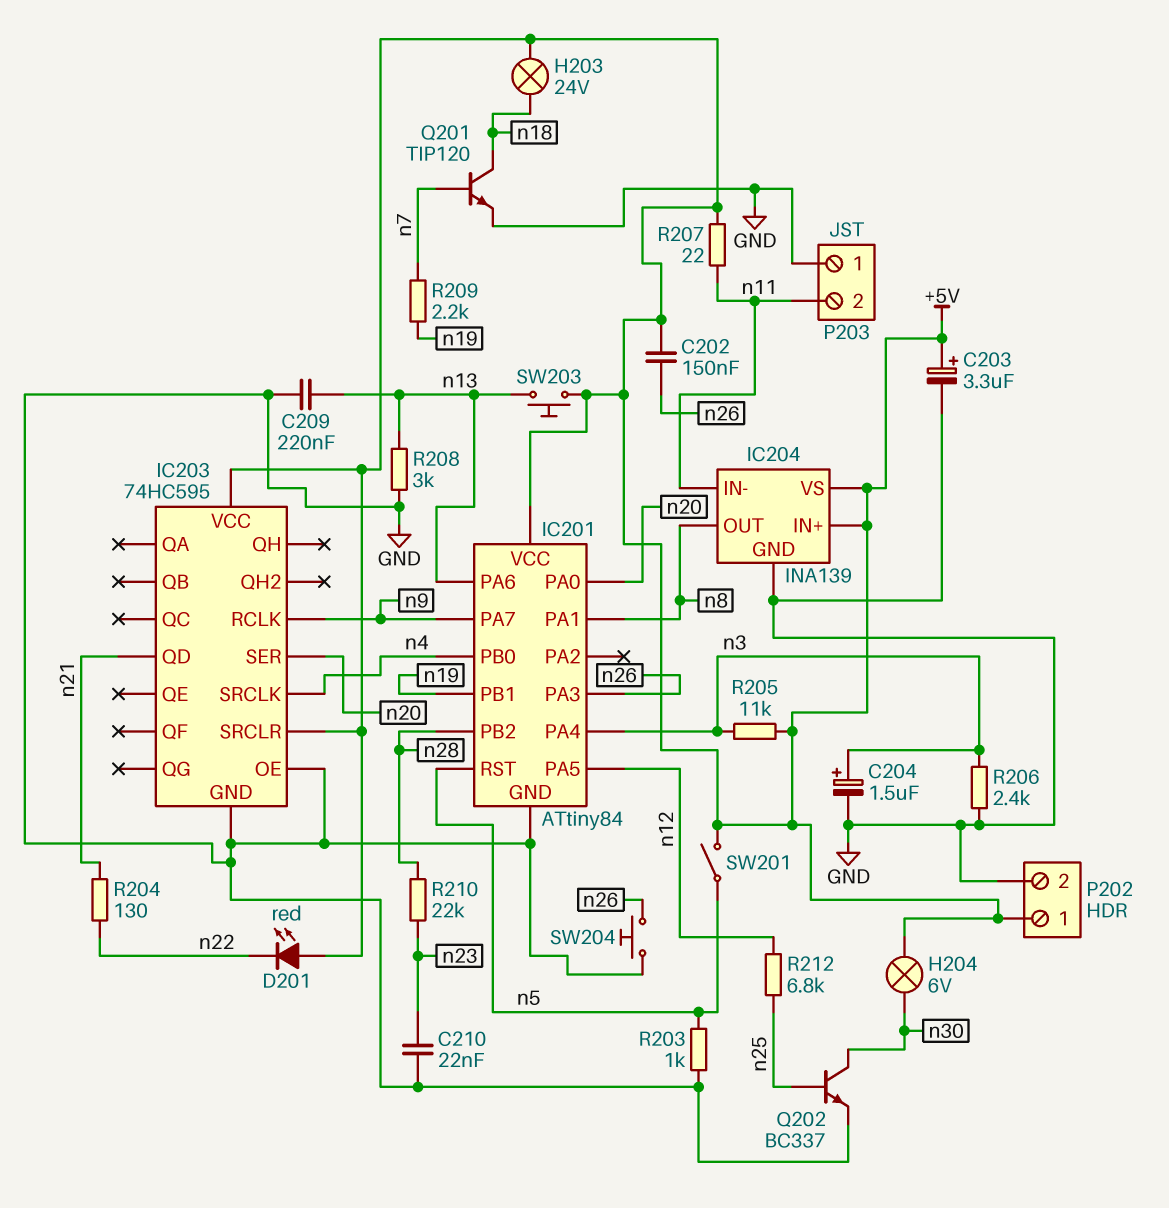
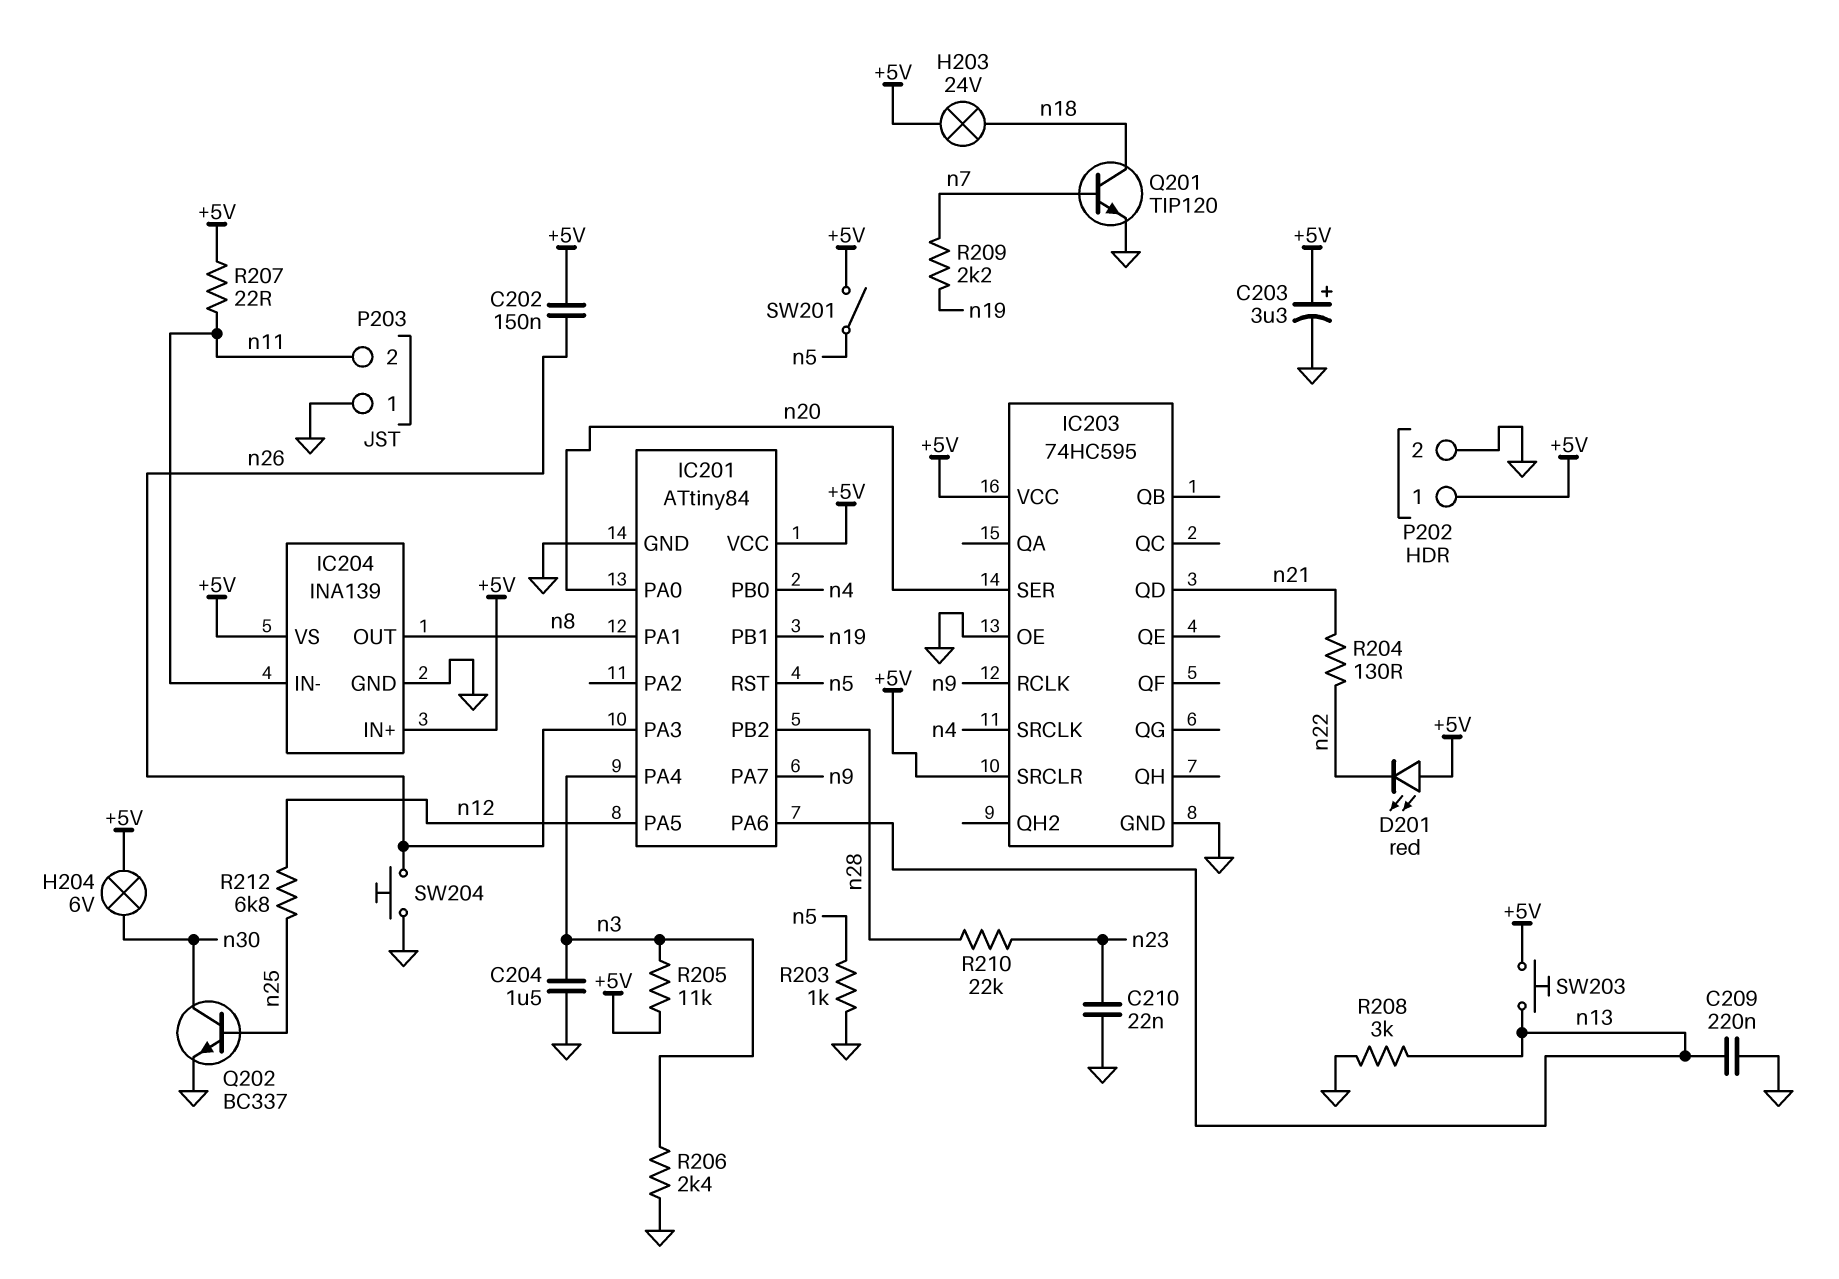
C204: 1.5uF (plus n3, minus GND) -> 1.5uF (GND, n3)

